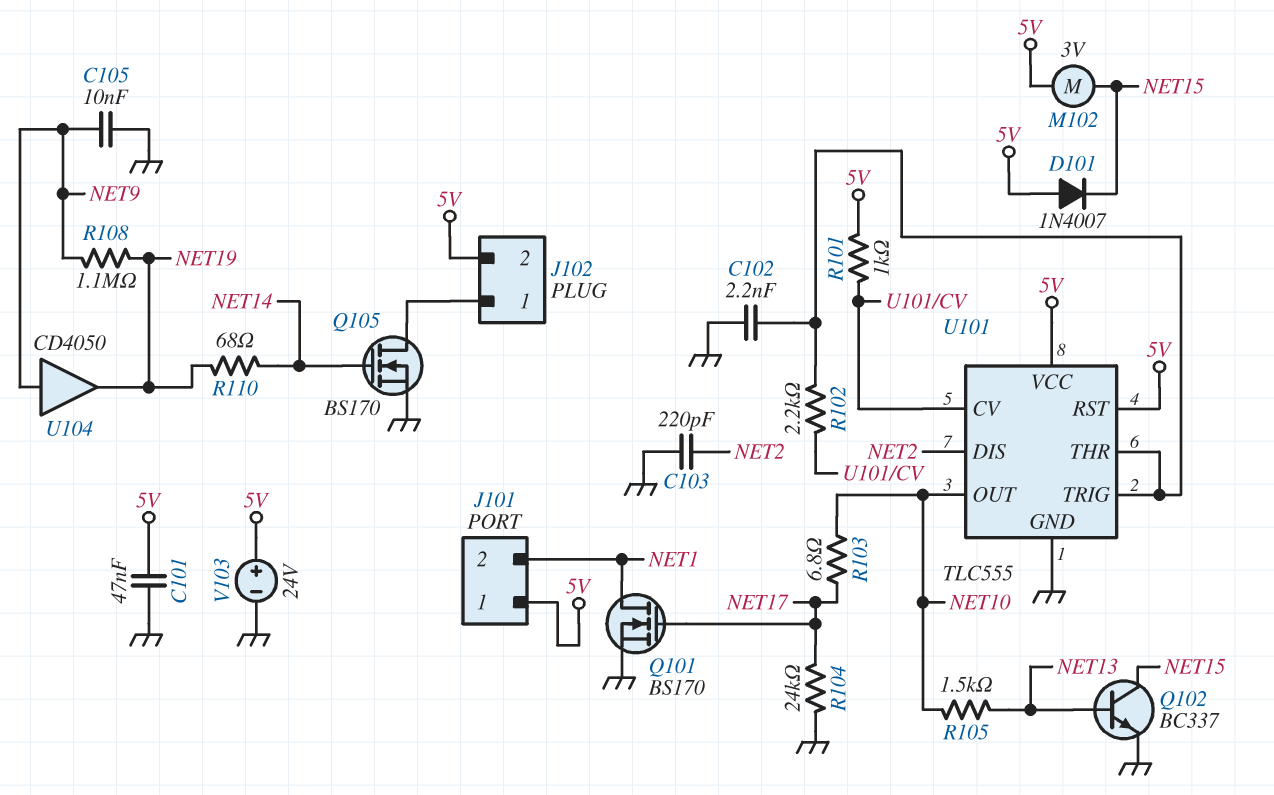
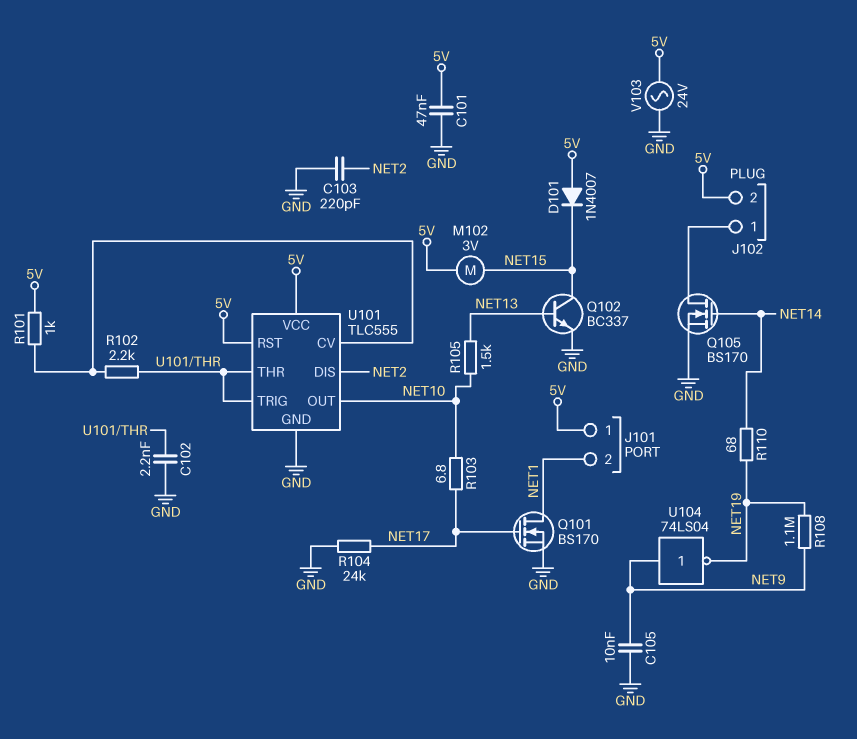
U104: buffer CD4050 (in NET9, out NET19) -> NOT 74LS04 (in NET9, out NET19)
V103: 24V (plus 5V, minus GND) -> AC 24V (5V, GND)

